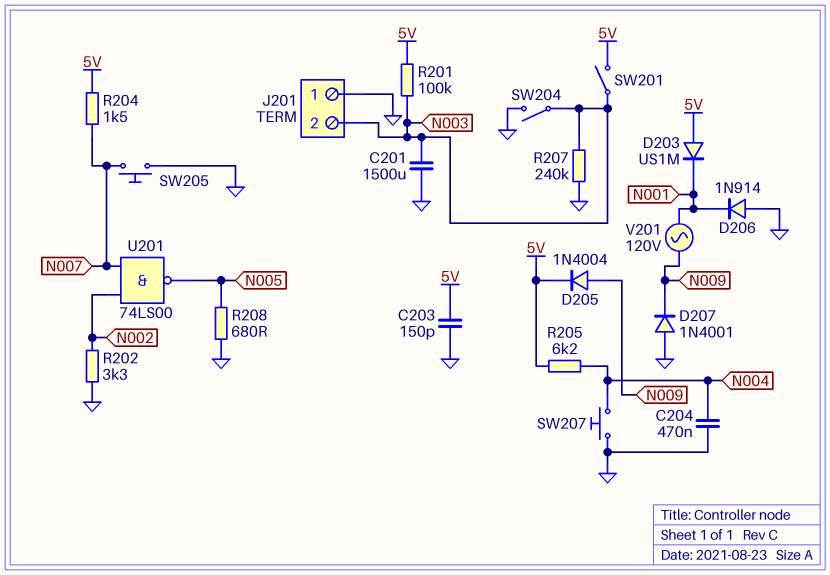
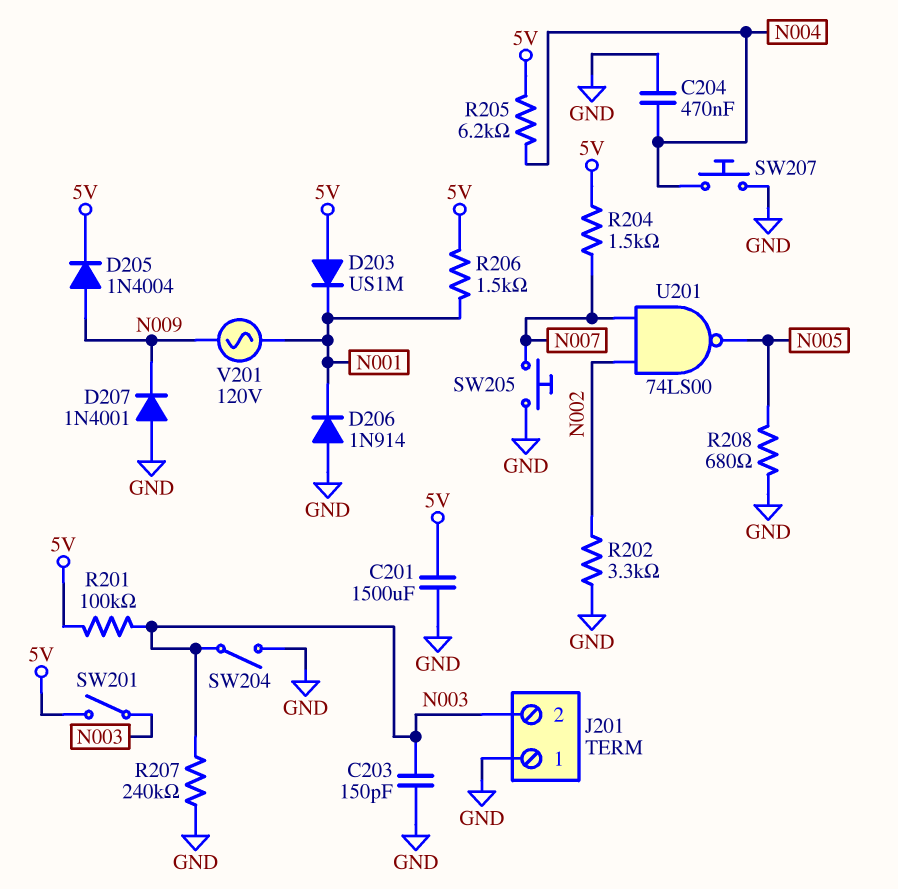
C201: 1500uF (GND, N003) -> 1500uF (5V, GND)
C203: 150pF (5V, GND) -> 150pF (GND, N003)
R206: none -> 1.5k (5V, N001)

